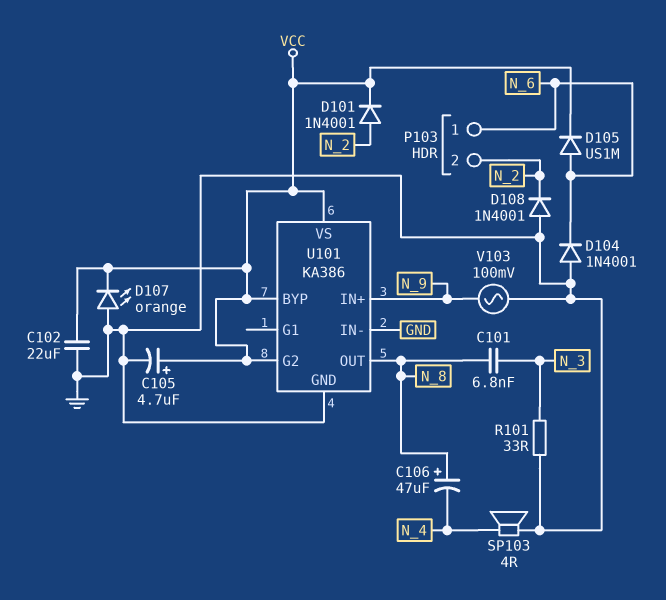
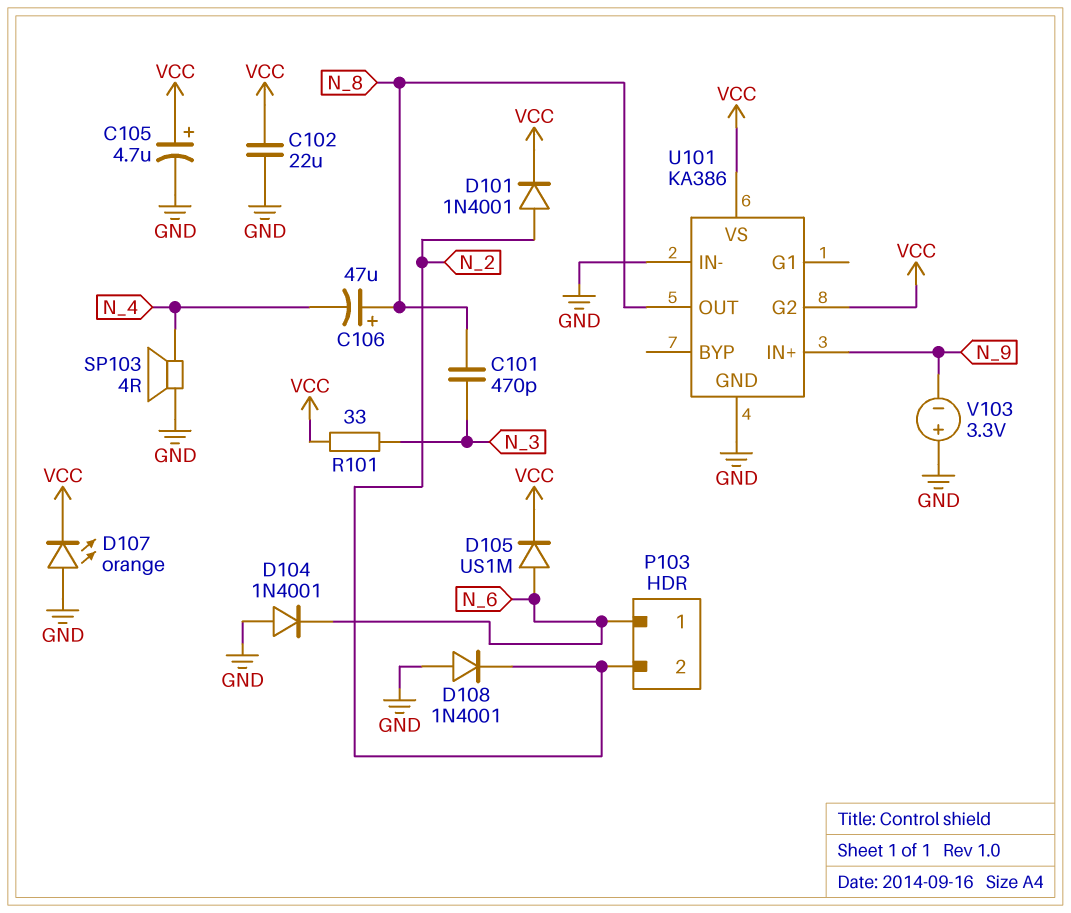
C101: 6.8nF (N_3, N_8) -> 470pF (N_3, N_8)
R101: 33 (GND, N_3) -> 33 (N_3, VCC)
U101 pin BYP: VCC -> none
V103: AC 100mV (GND, N_9) -> 3.3V (plus GND, minus N_9)

